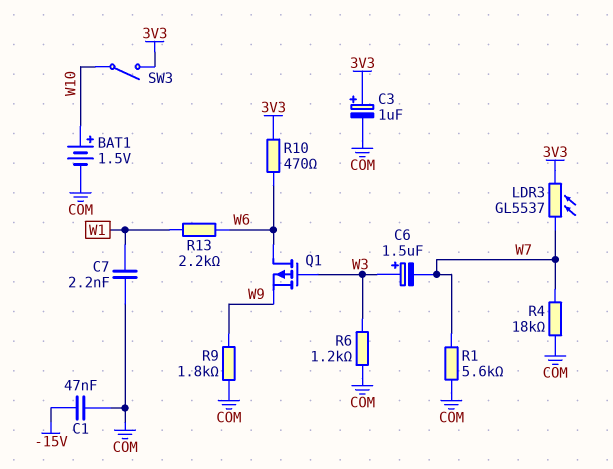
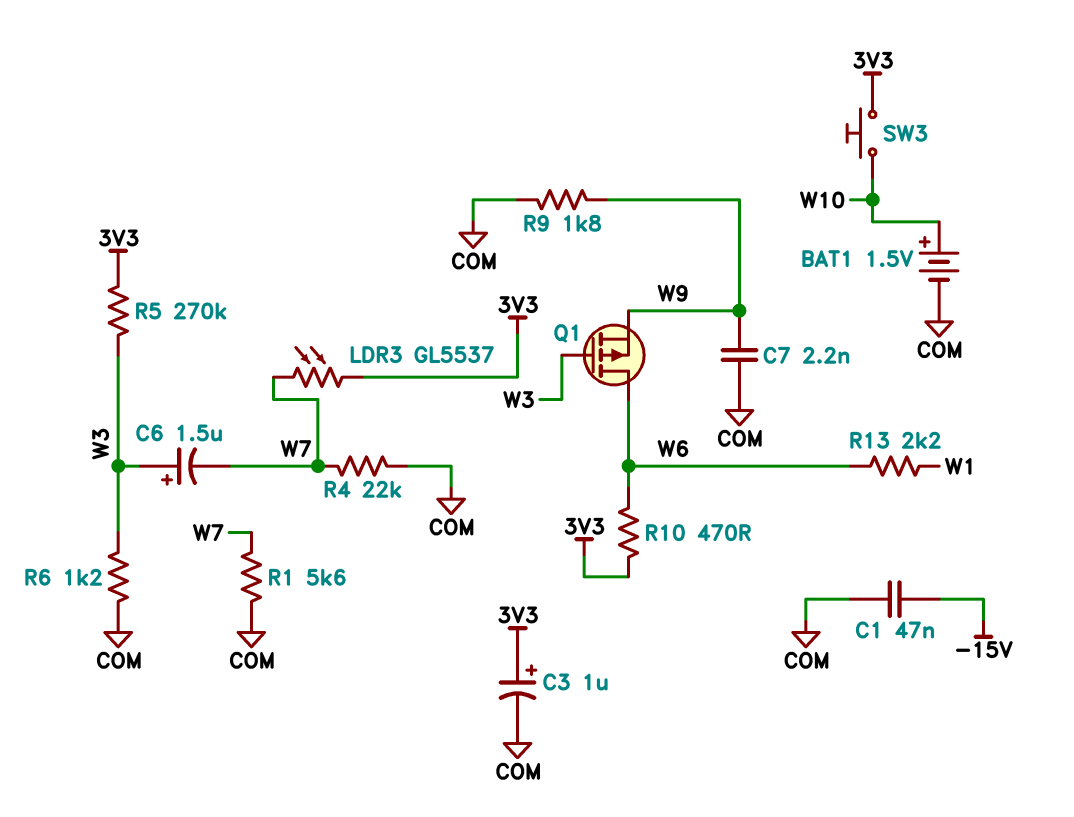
C7: 2.2nF (COM, W1) -> 2.2nF (COM, W9)
R4: 18k (COM, W7) -> 22k (COM, W7)
R5: none -> 270k (3V3, W3)
SW3: switch (3V3, W10) -> button (3V3, W10)

